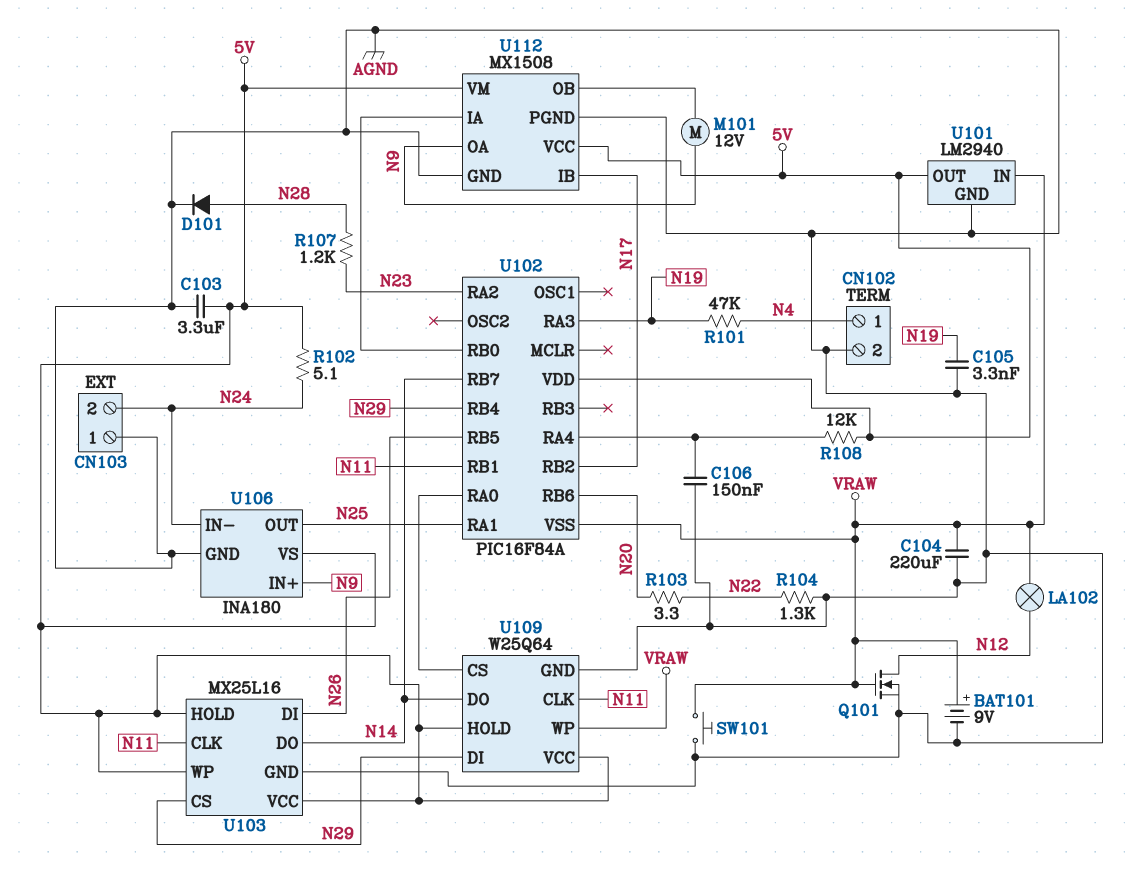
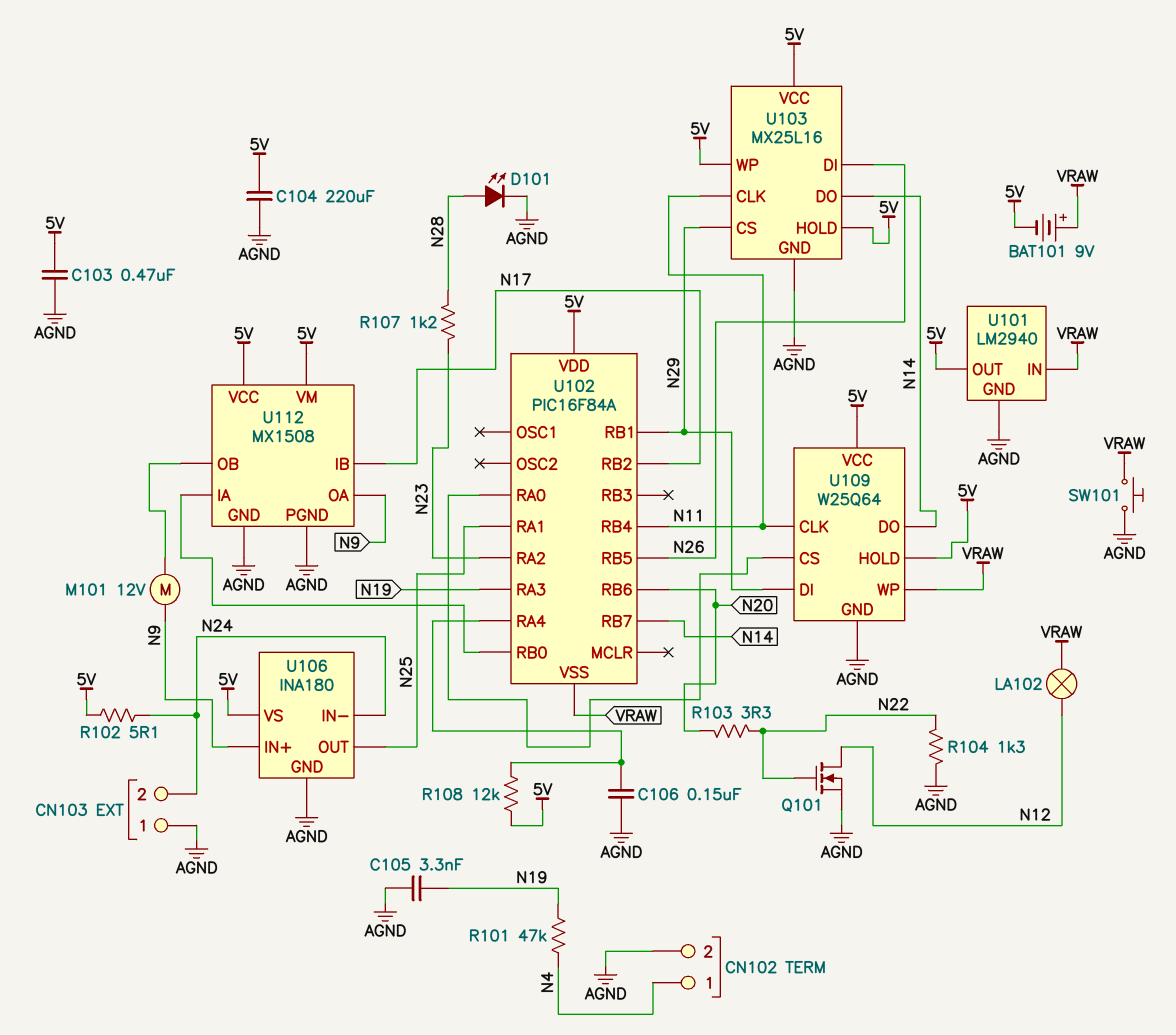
BAT101: 9V (plus VRAW, minus AGND) -> 9V (plus VRAW, minus 5V)
C103: 3.3uF (5V, AGND) -> 470nF (5V, AGND)
C104: 220uF (AGND, VRAW) -> 220uF (5V, AGND)
D101: diode (A N28, K AGND) -> LED (A N28, K AGND)
Q101: NMOS (G VRAW, D N12, S AGND) -> NMOS (G N22, D N12, S AGND)
U102 pin RB1: N11 -> N29
U102 pin RB4: N29 -> N11

